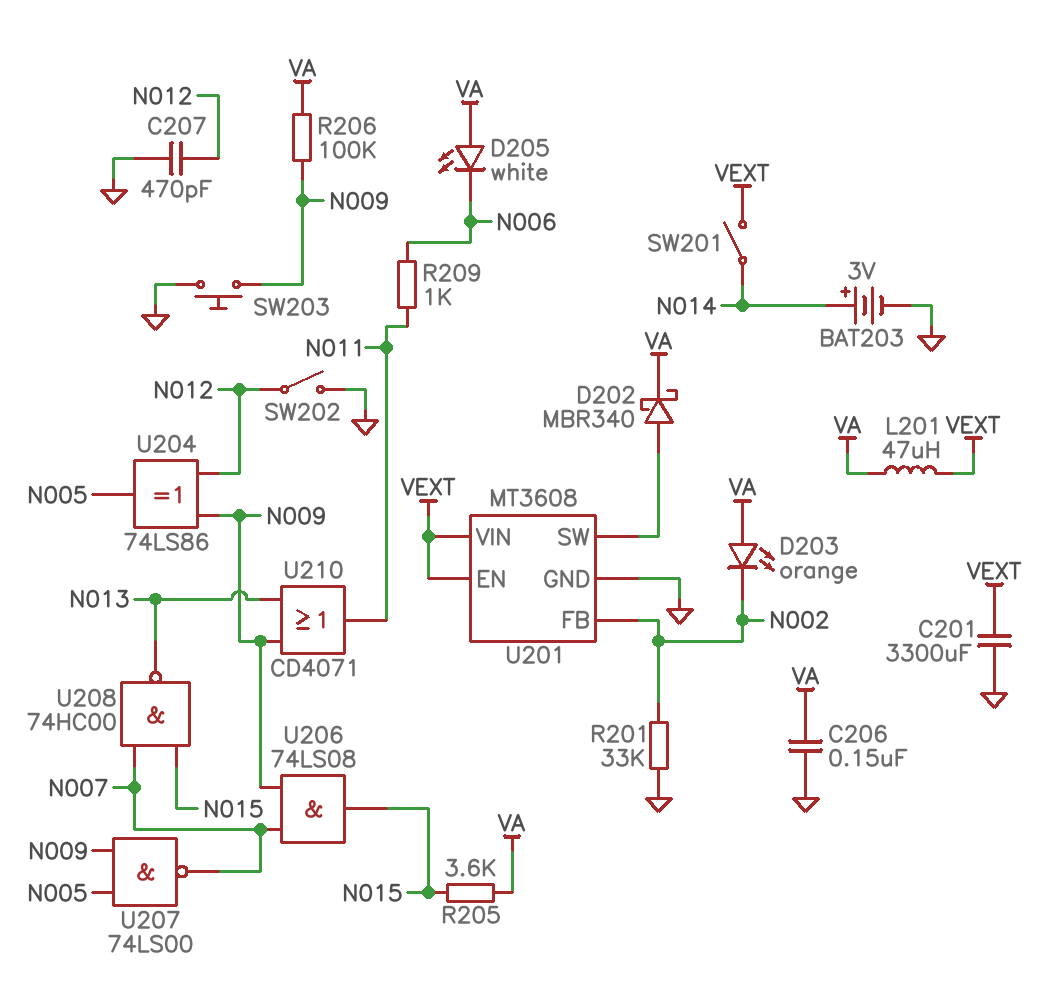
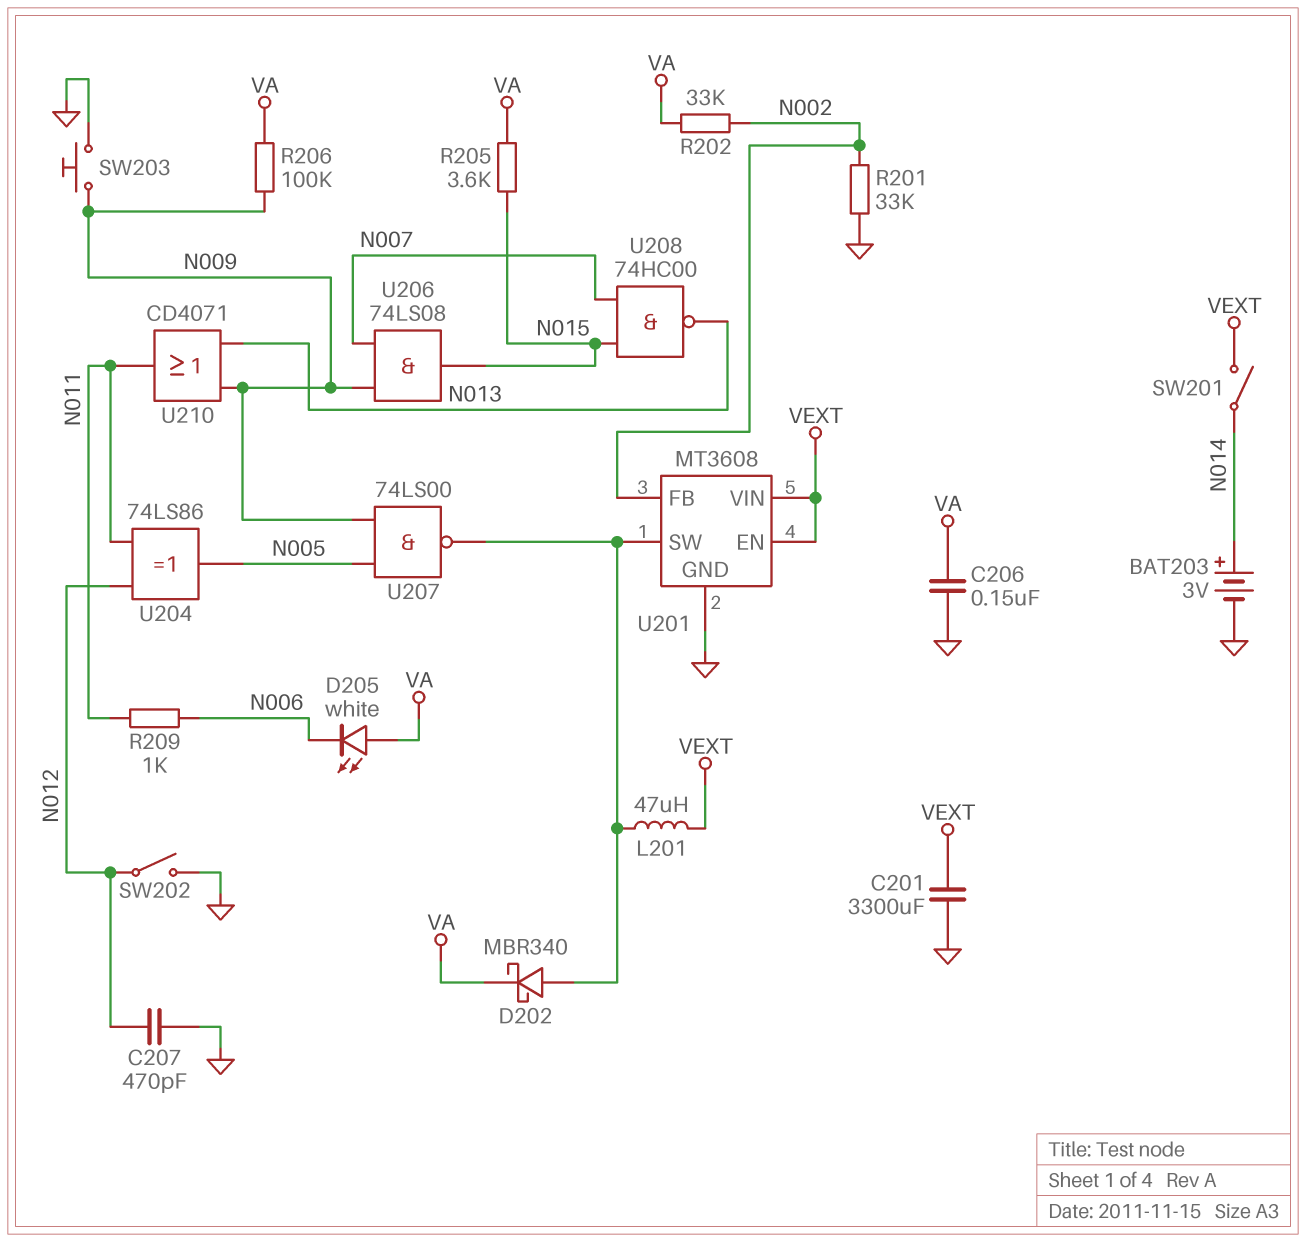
D203: LED orange (A VA, K N002) -> none
L201: 47uH (VA, VEXT) -> 47uH (U201/SW, VEXT)
R202: none -> 33k (N002, VA)
U204: XOR 74LS86 (in N009, in N012, out N005) -> XOR 74LS86 (in N011, in N012, out N005)
U207: NAND 74LS00 (in N005, in N009, out N007) -> NAND 74LS00 (in N005, in N009, out U201/SW)

